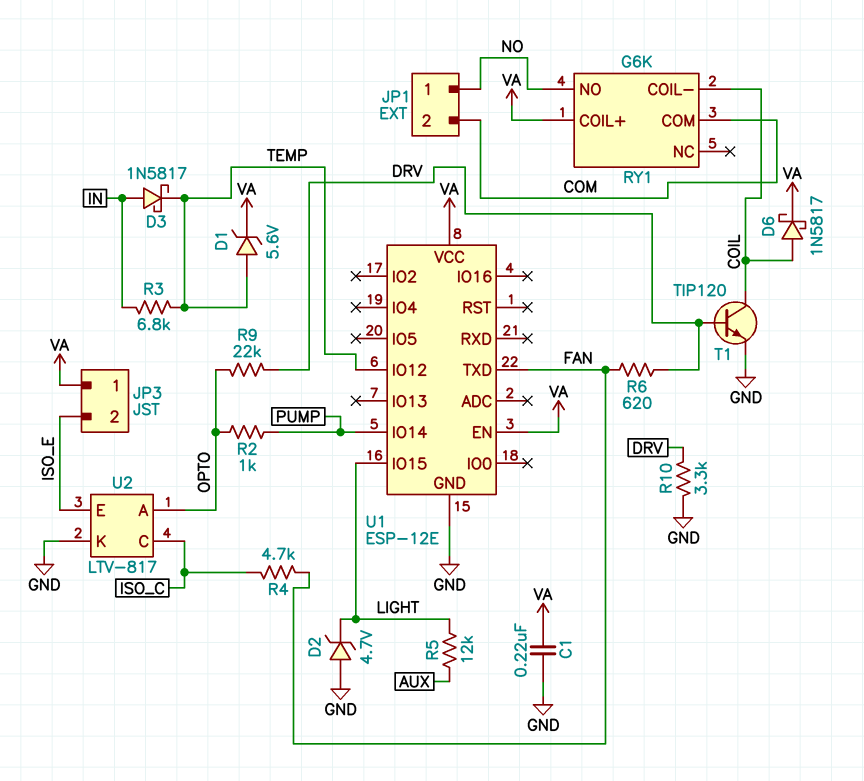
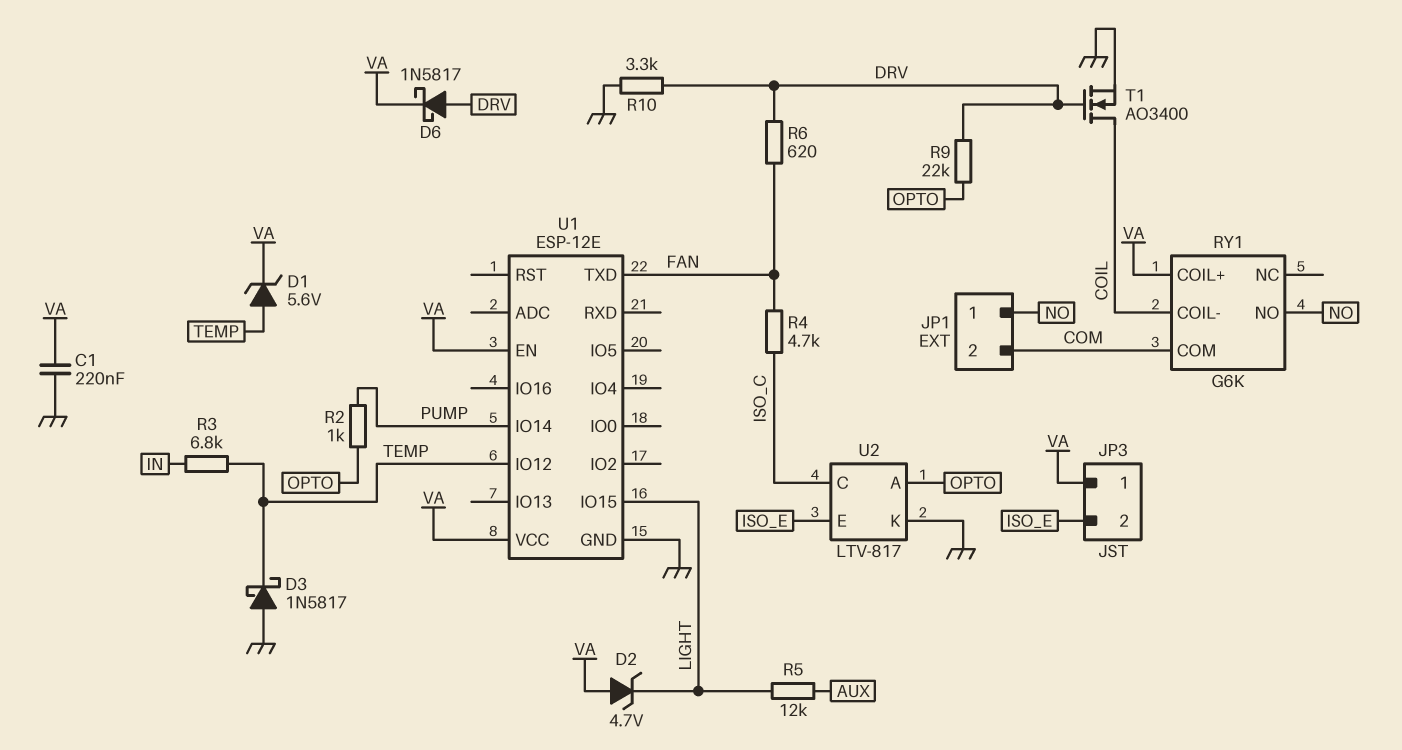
D2: zener 4.7V (A GND, K LIGHT) -> zener 4.7V (A VA, K LIGHT)
D3: schottky 1N5817 (A IN, K TEMP) -> schottky 1N5817 (A GND, K TEMP)
D6: schottky 1N5817 (A COIL, K VA) -> schottky 1N5817 (A DRV, K VA)
T1: NPN TIP120 (B DRV, C COIL, E GND) -> NMOS AO3400 (G DRV, D COIL, S GND)

